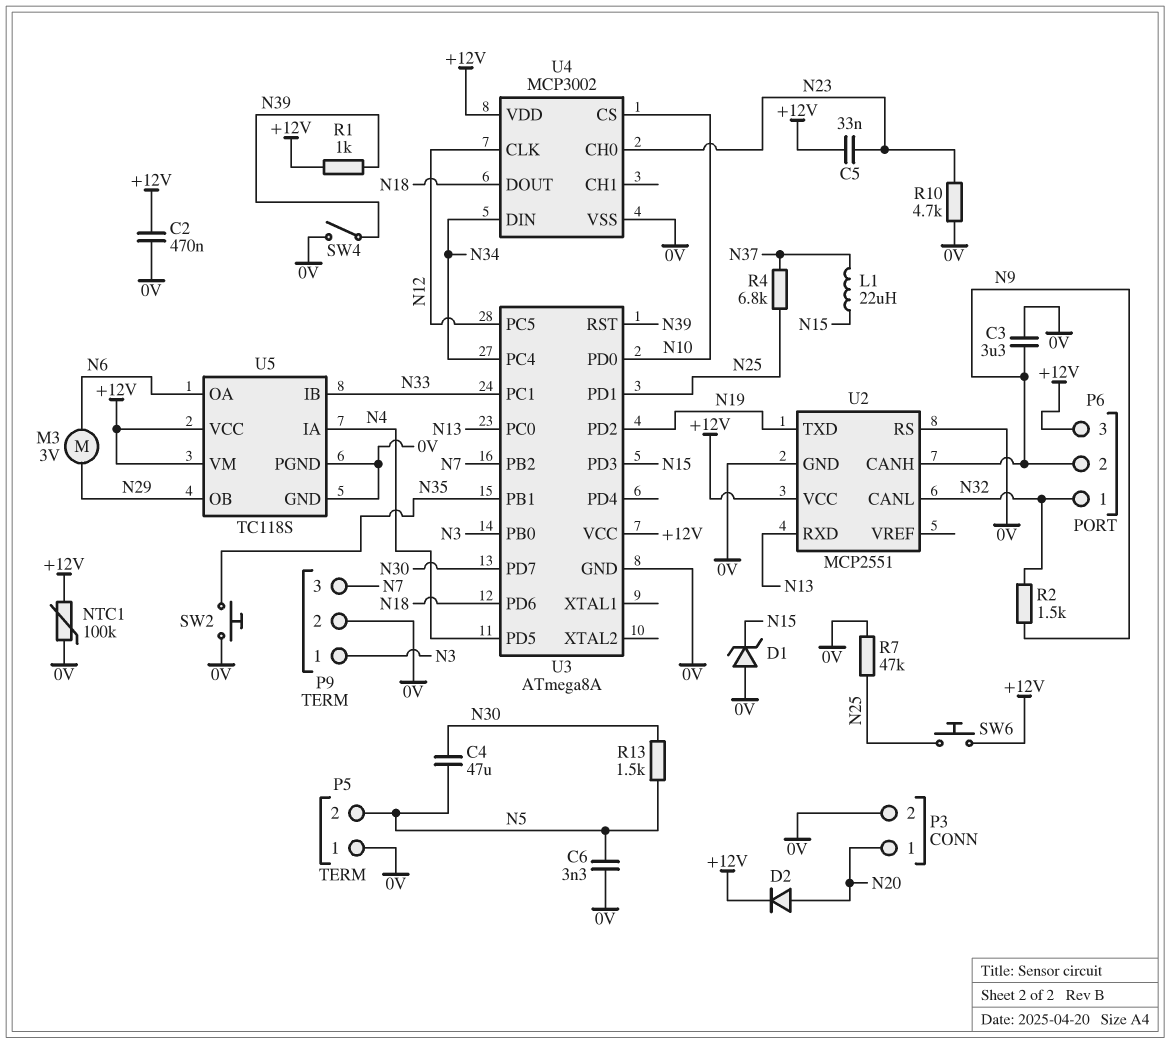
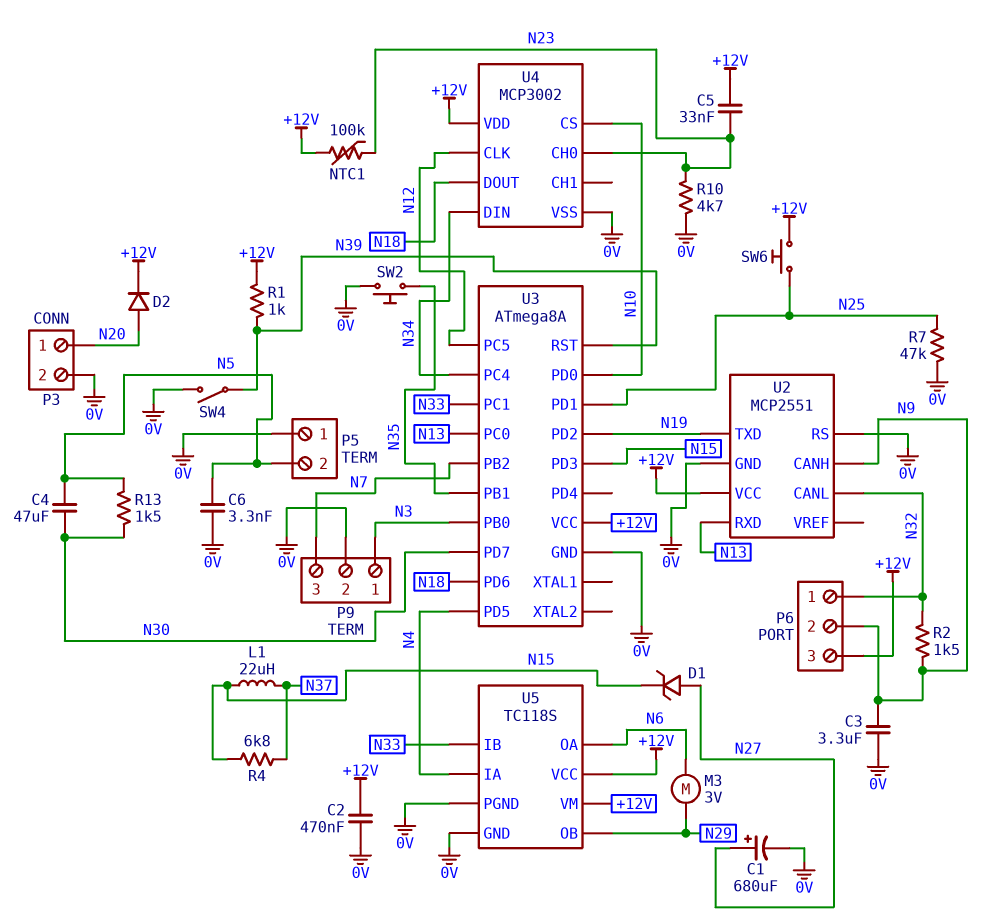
C1: none -> 680uF (plus N27, minus 0V)
D1: zener (A 0V, K N15) -> zener (A N27, K N15)
NTC1: 100k (+12V, 0V) -> 100k (+12V, N23)
R4: 6.8k (N25, N37) -> 6.8k (N15, N37)

